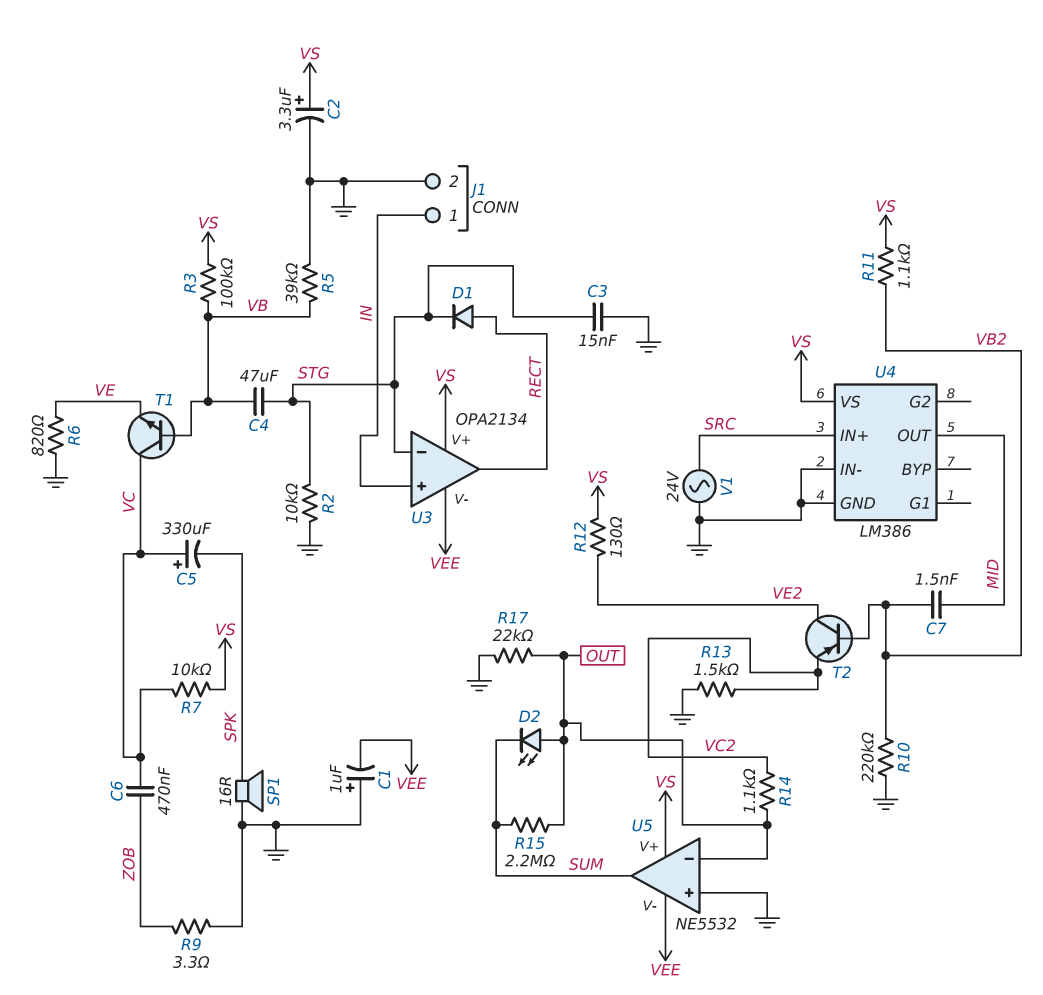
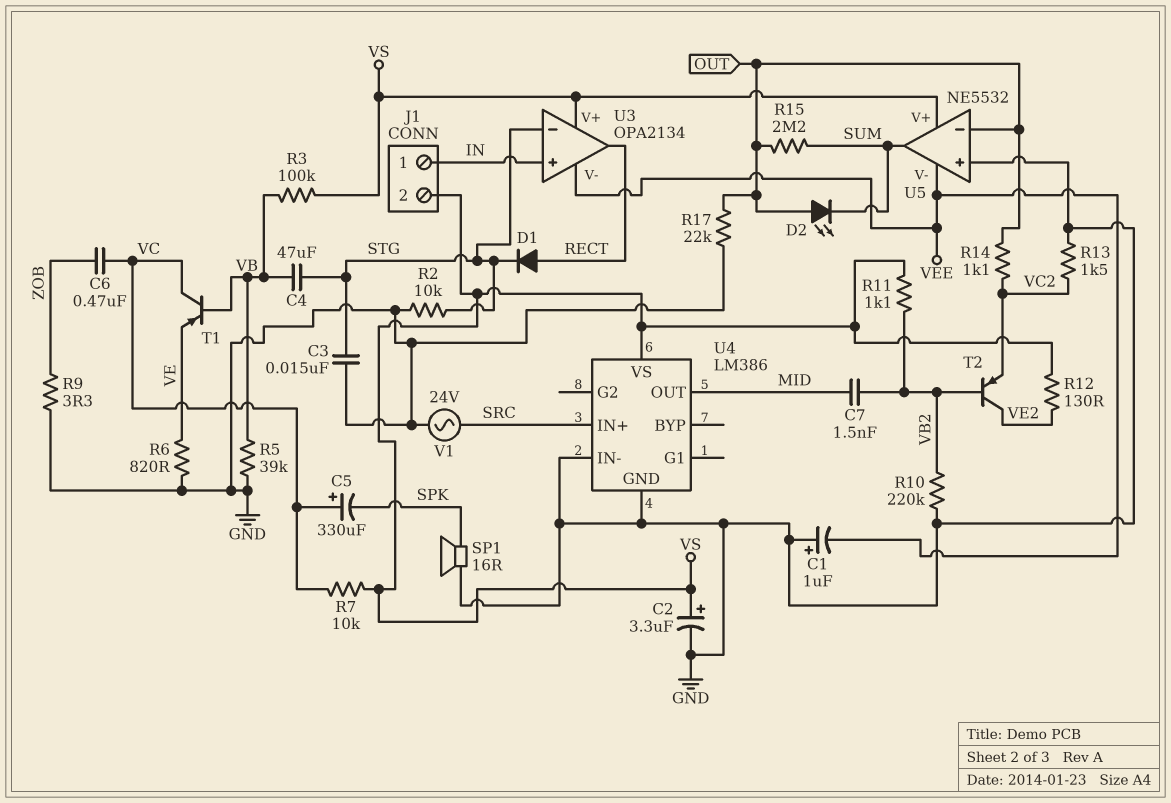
J1 pin 2: GND -> VS
T1: NPN (B VB, C VC, E VE) -> PNP (B VB, C VC, E VE)

